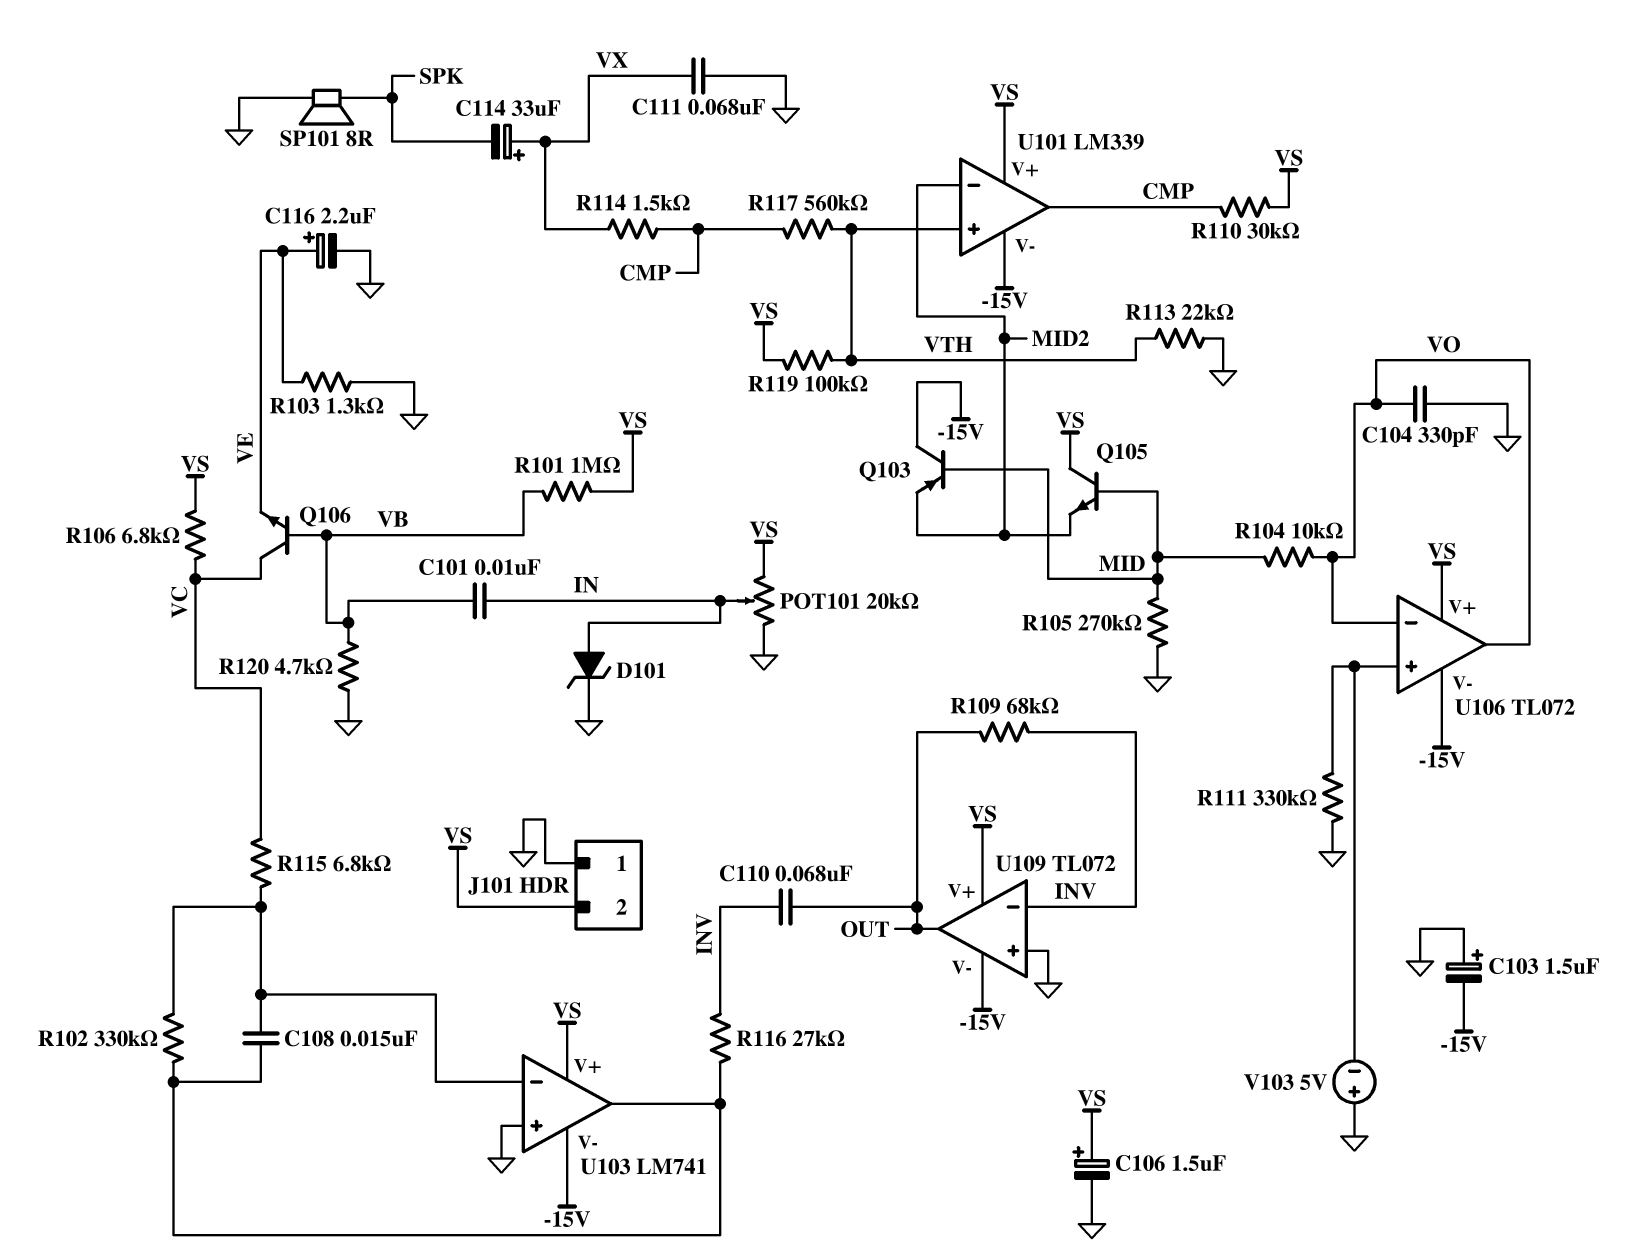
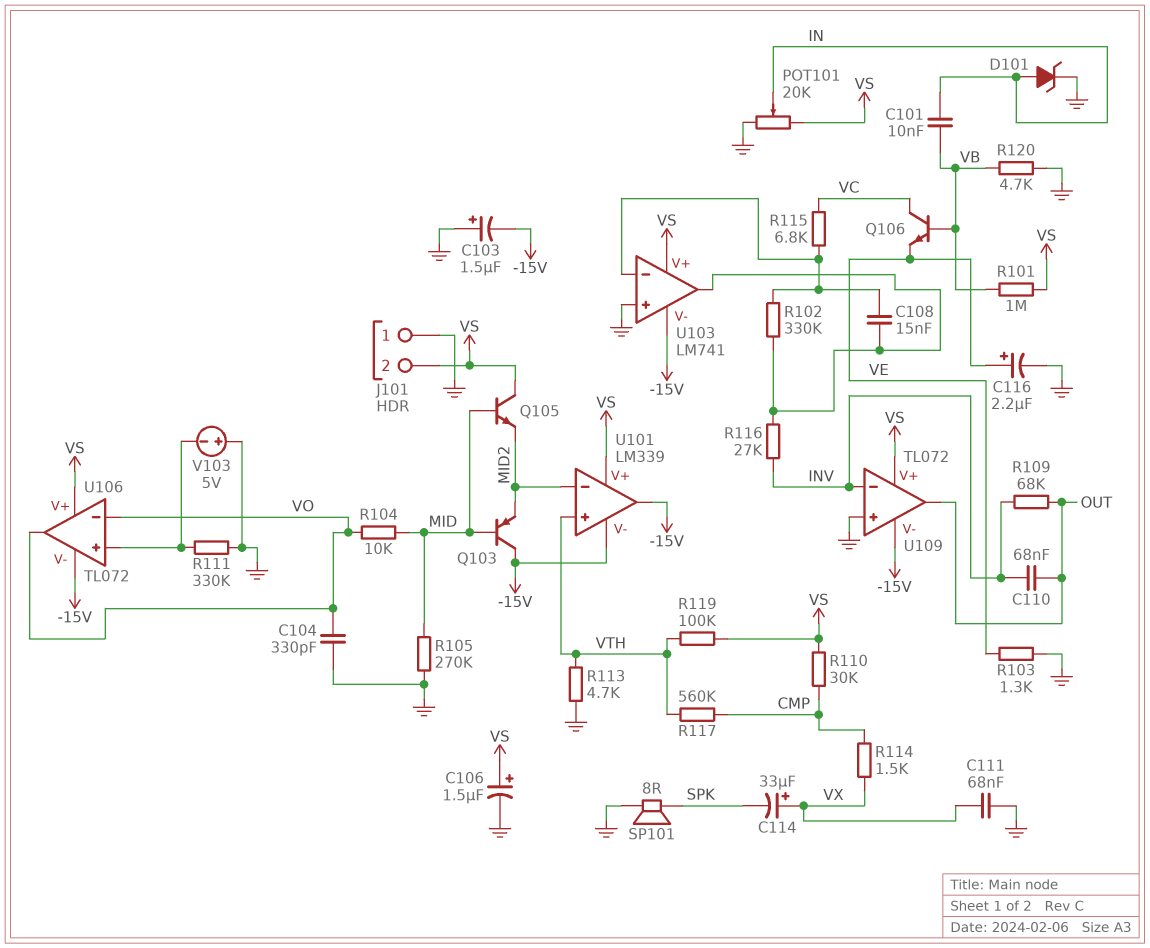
R106: 6.8k (VC, VS) -> none
R113: 22k (GND, VTH) -> 4.7k (GND, VTH)
U101 pin out: CMP -> -15V

